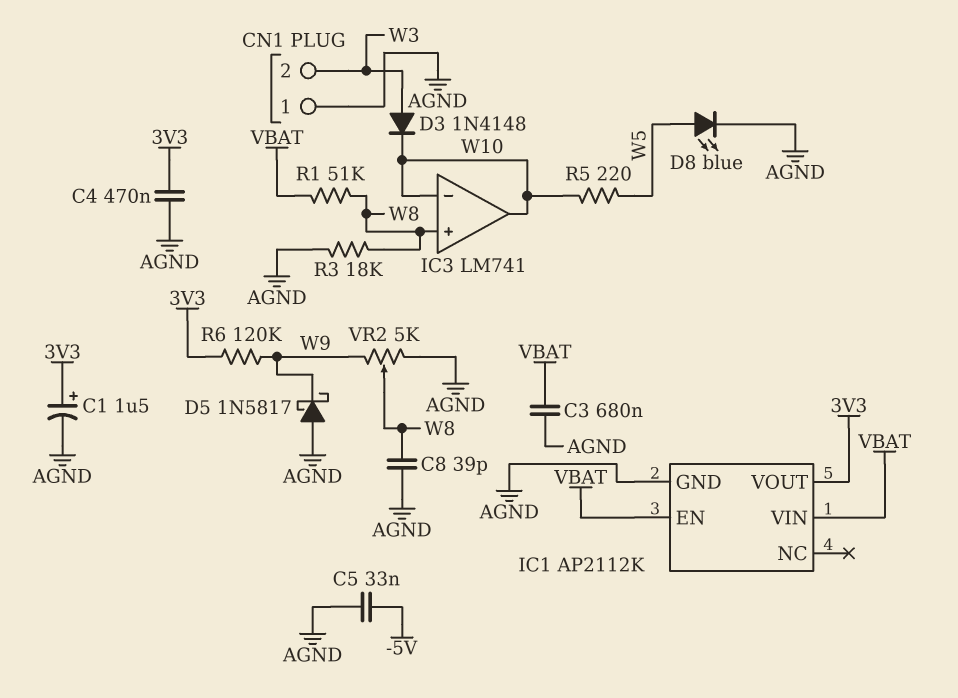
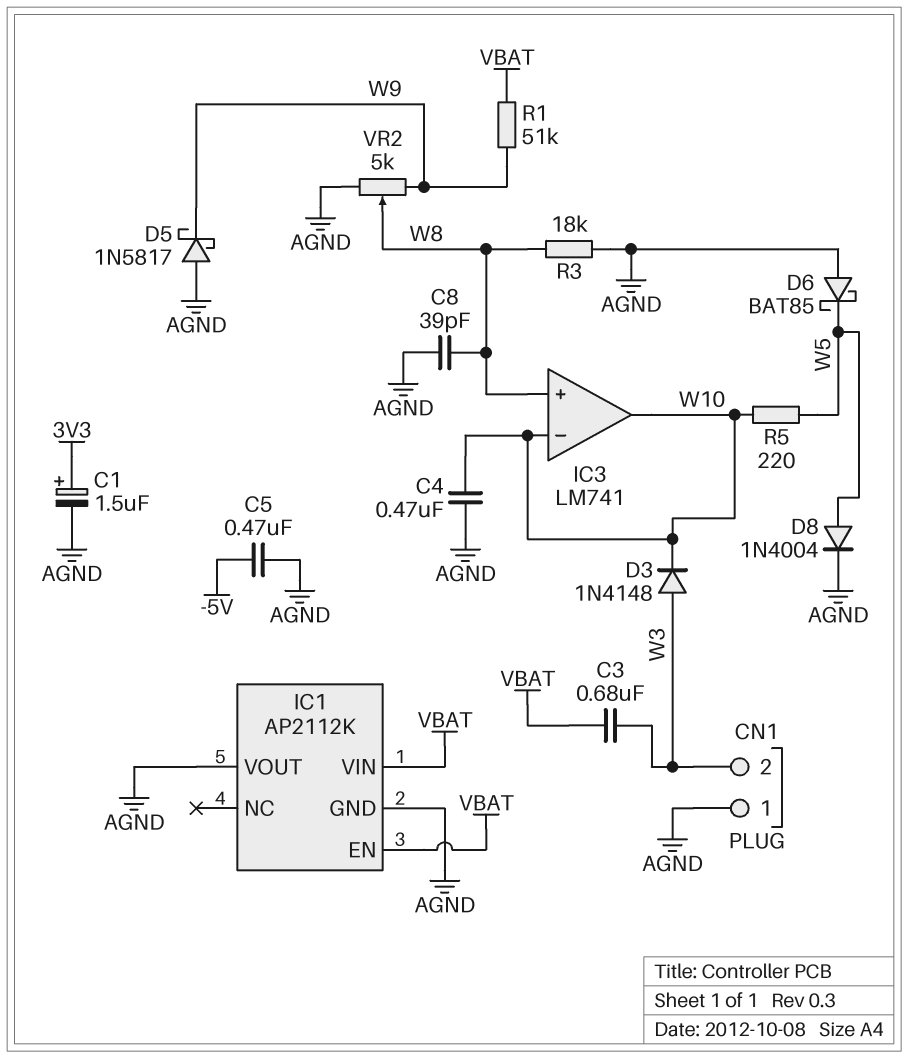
C3: 680nF (AGND, VBAT) -> 680nF (VBAT, W3)
C4: 470nF (3V3, AGND) -> 470nF (AGND, W10)
C5: 33nF (-5V, AGND) -> 470nF (-5V, AGND)
D6: none -> schottky BAT85 (A AGND, K W5)
D8: LED blue (A W5, K AGND) -> diode 1N4004 (A W5, K AGND)
IC1 pin VOUT: 3V3 -> AGND
R1: 51k (VBAT, W8) -> 51k (VBAT, W9)
R6: 120k (3V3, W9) -> none

